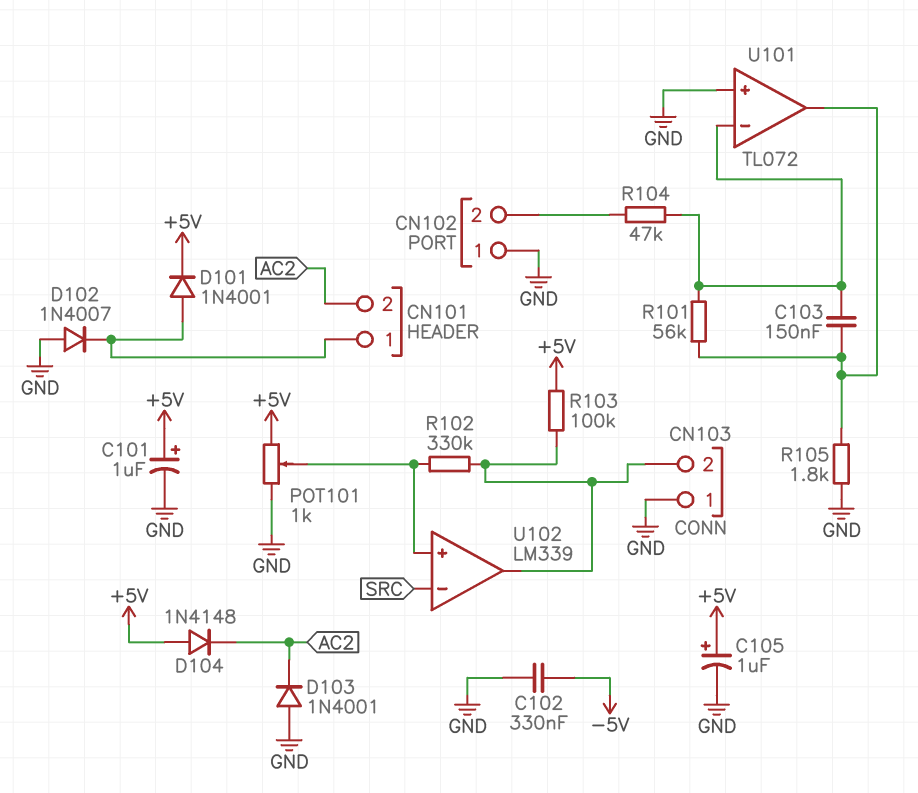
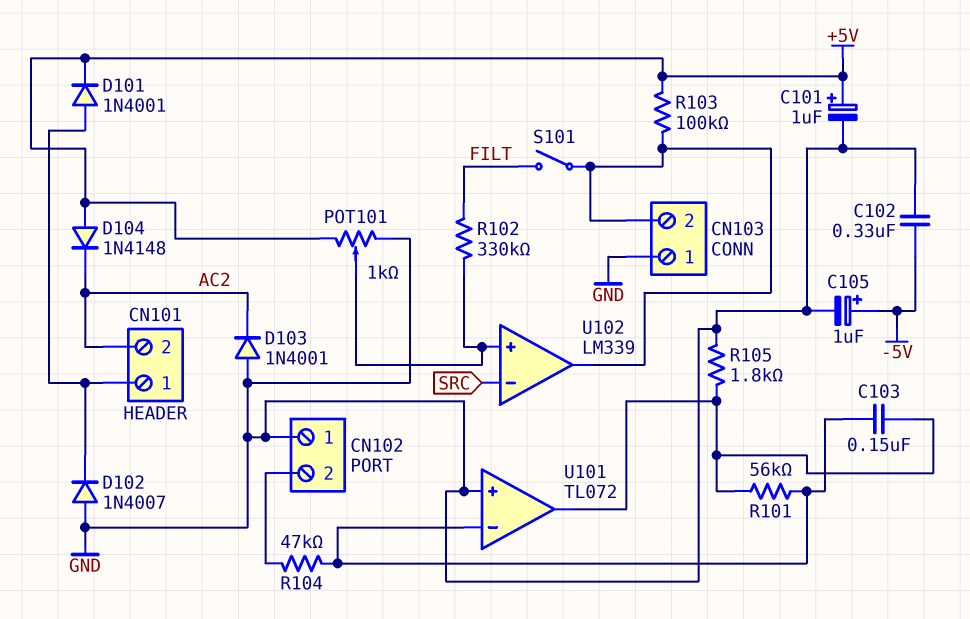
C105: 1uF (plus +5V, minus GND) -> 1uF (plus -5V, minus GND)
R102: 330k (CN103/2, U102/in+) -> 330k (FILT, U102/in+)
S101: none -> switch (CN103/2, FILT)

